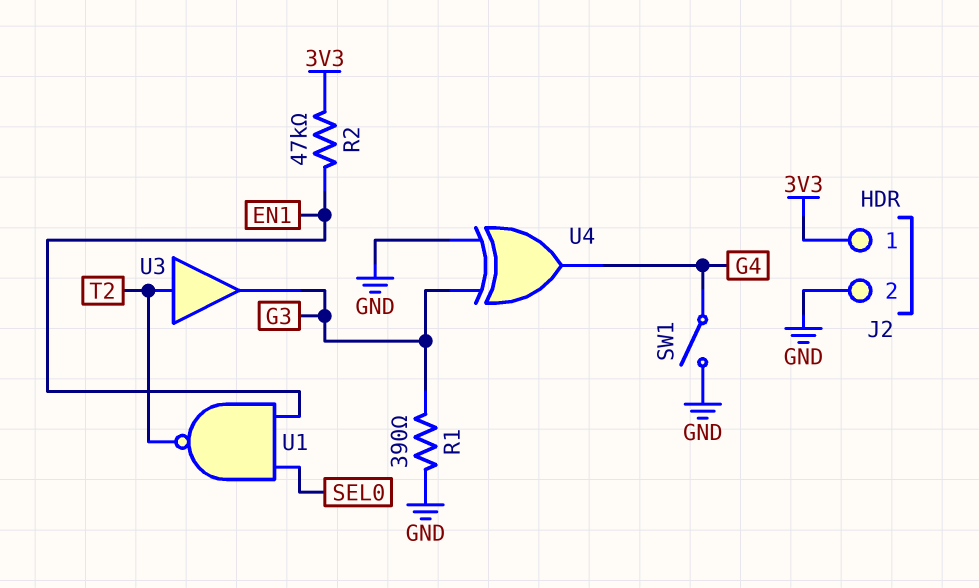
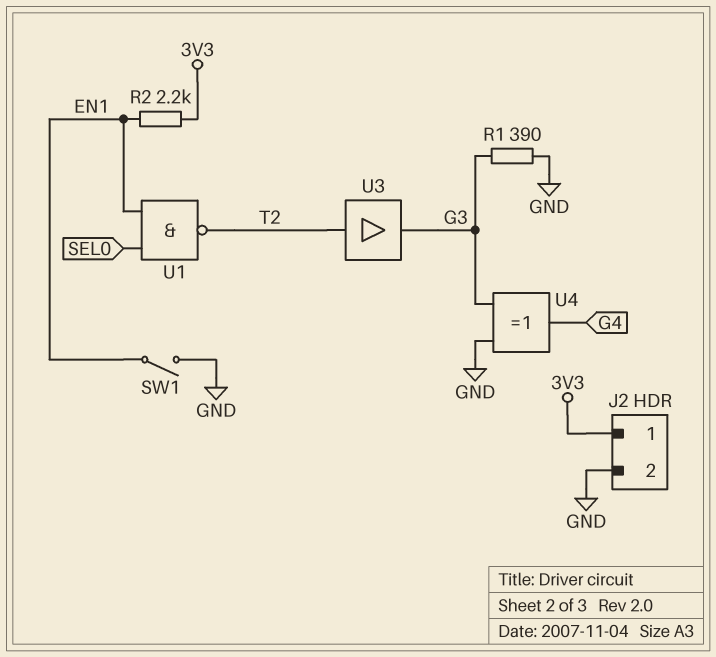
R2: 47k (3V3, EN1) -> 2.2k (3V3, EN1)
SW1: switch (G4, GND) -> switch (EN1, GND)

